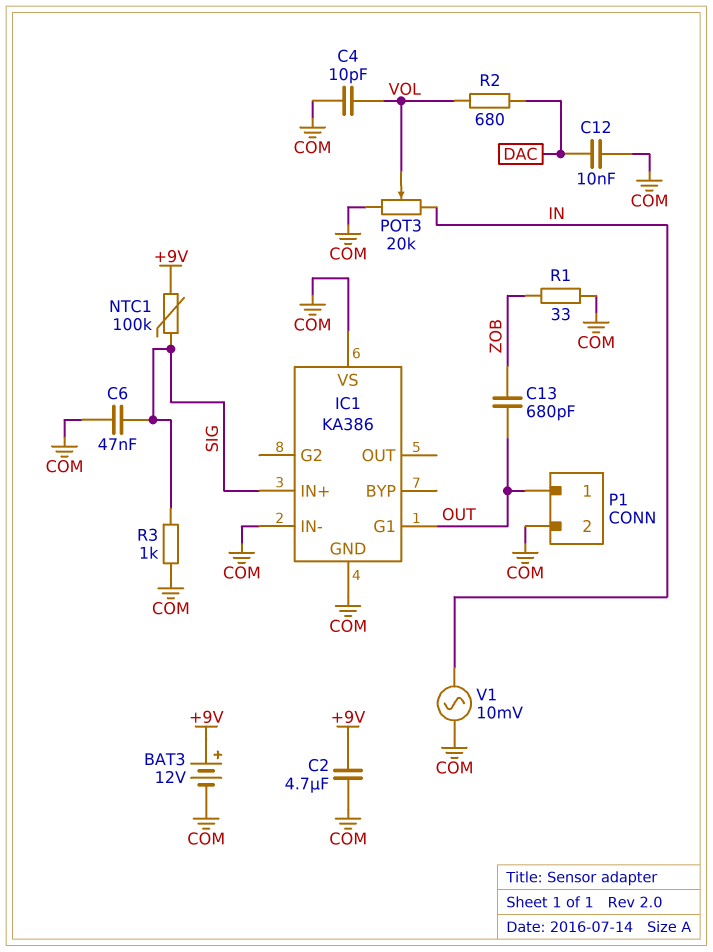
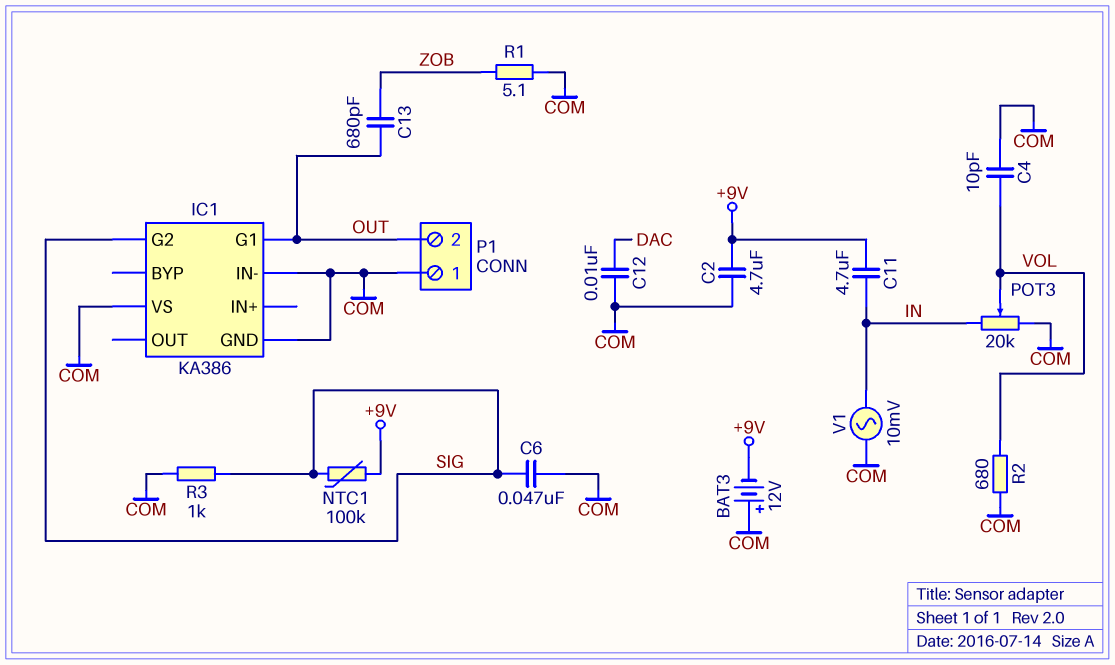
BAT3: 12V (plus +9V, minus COM) -> 12V (plus COM, minus +9V)
C11: none -> 4.7uF (+9V, IN)
IC1 pin G2: none -> SIG
IC1 pin IN+: SIG -> none
P1 pin 1: OUT -> COM
P1 pin 2: COM -> OUT
R1: 33 (COM, ZOB) -> 5.1 (COM, ZOB)
R2: 680 (DAC, VOL) -> 680 (COM, VOL)

